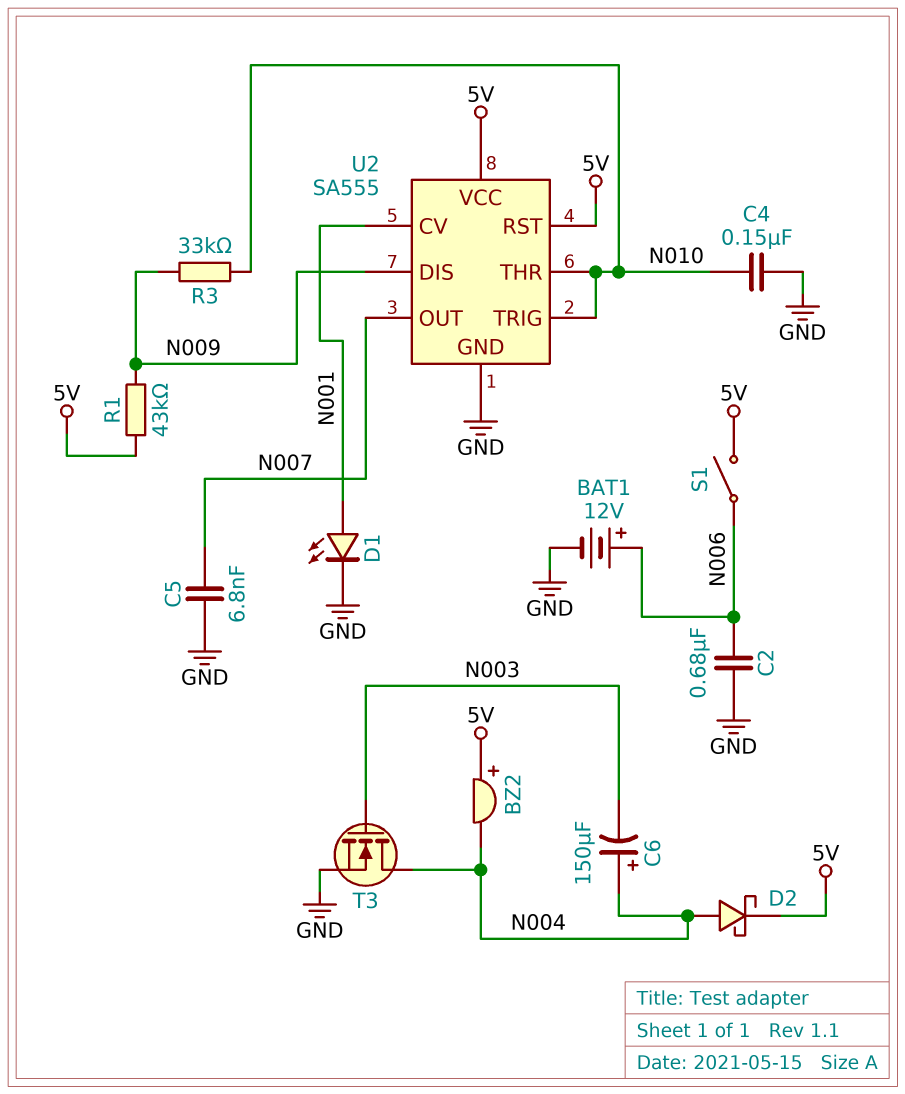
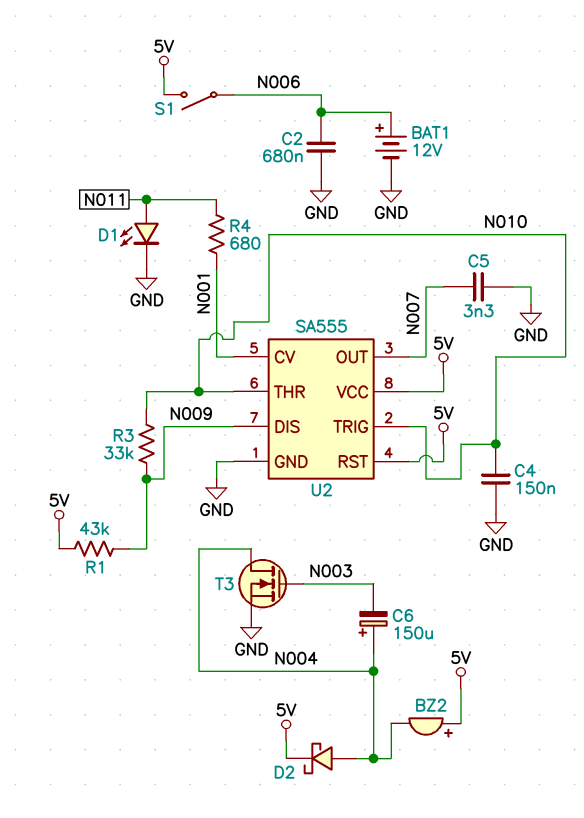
C5: 6.8nF (GND, N007) -> 3.3nF (GND, N007)
D1: LED (A N001, K GND) -> LED (A N011, K GND)
R4: none -> 680 (N001, N011)

